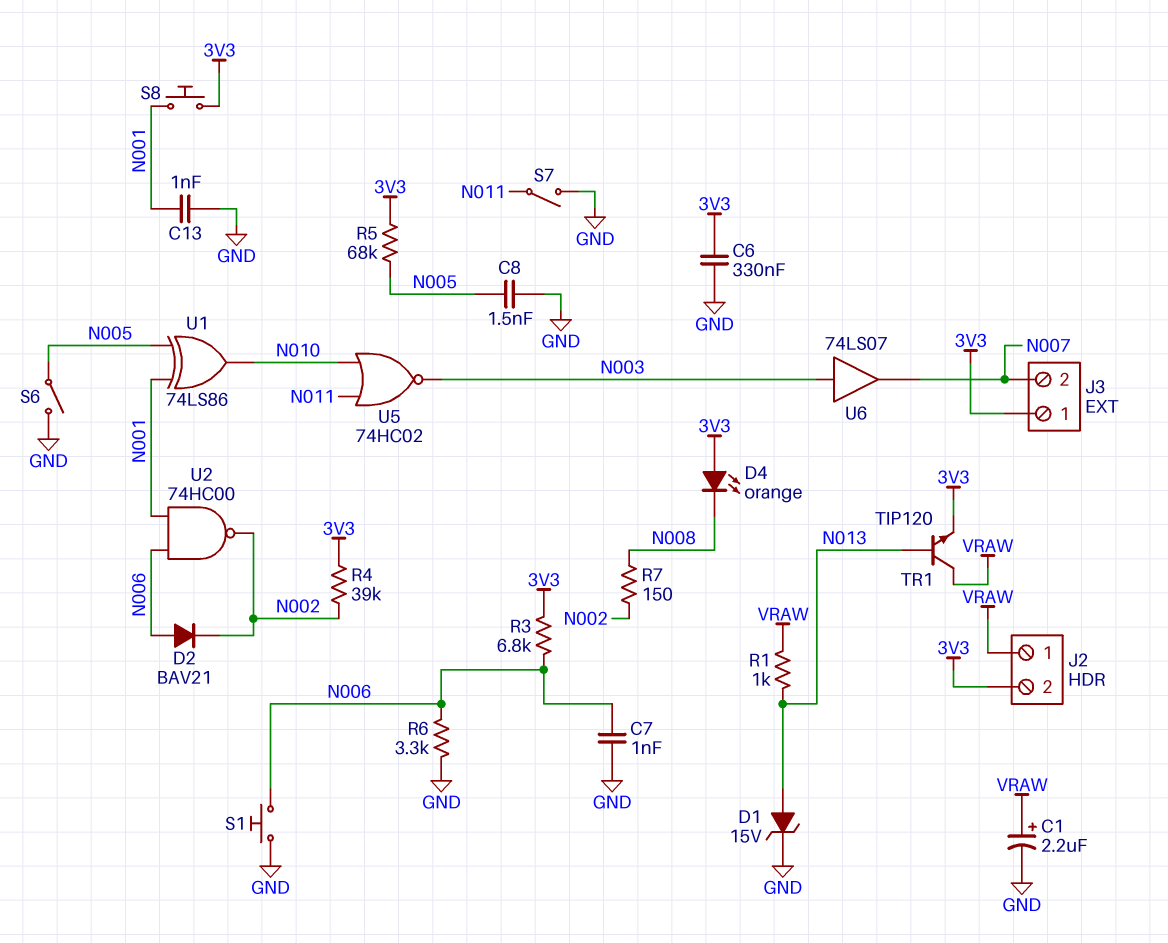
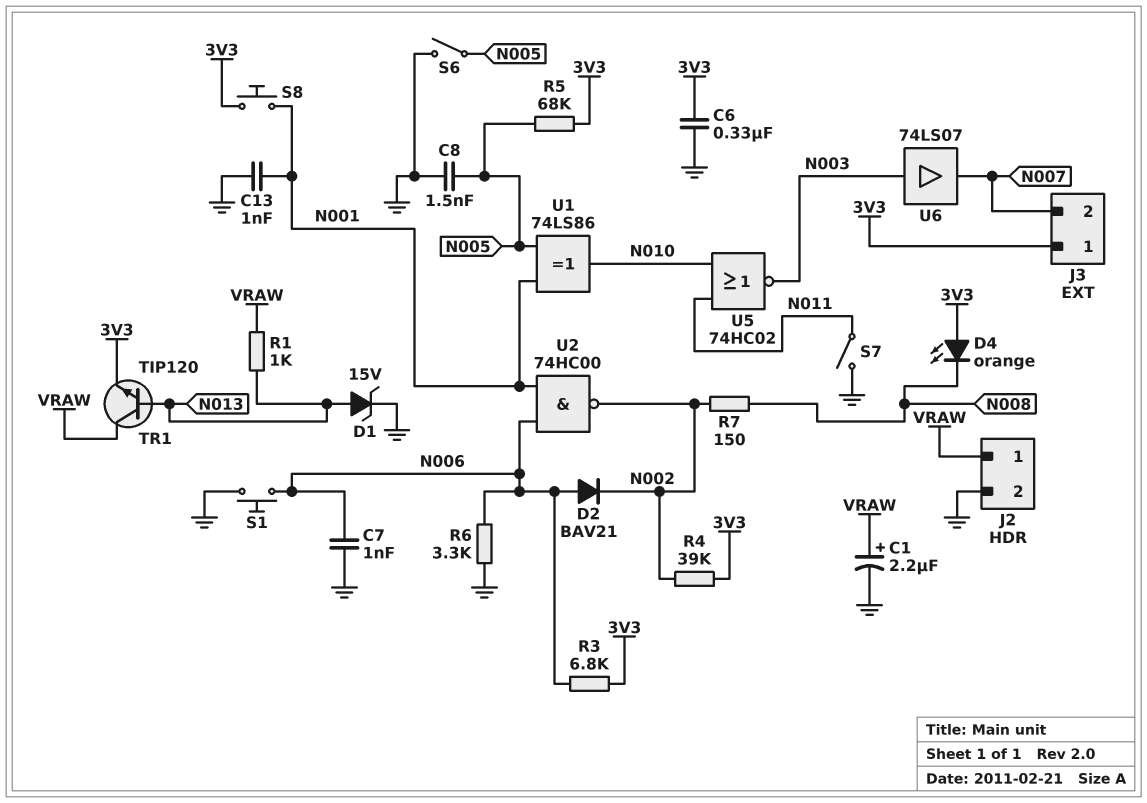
J2 pin 2: 3V3 -> GND

